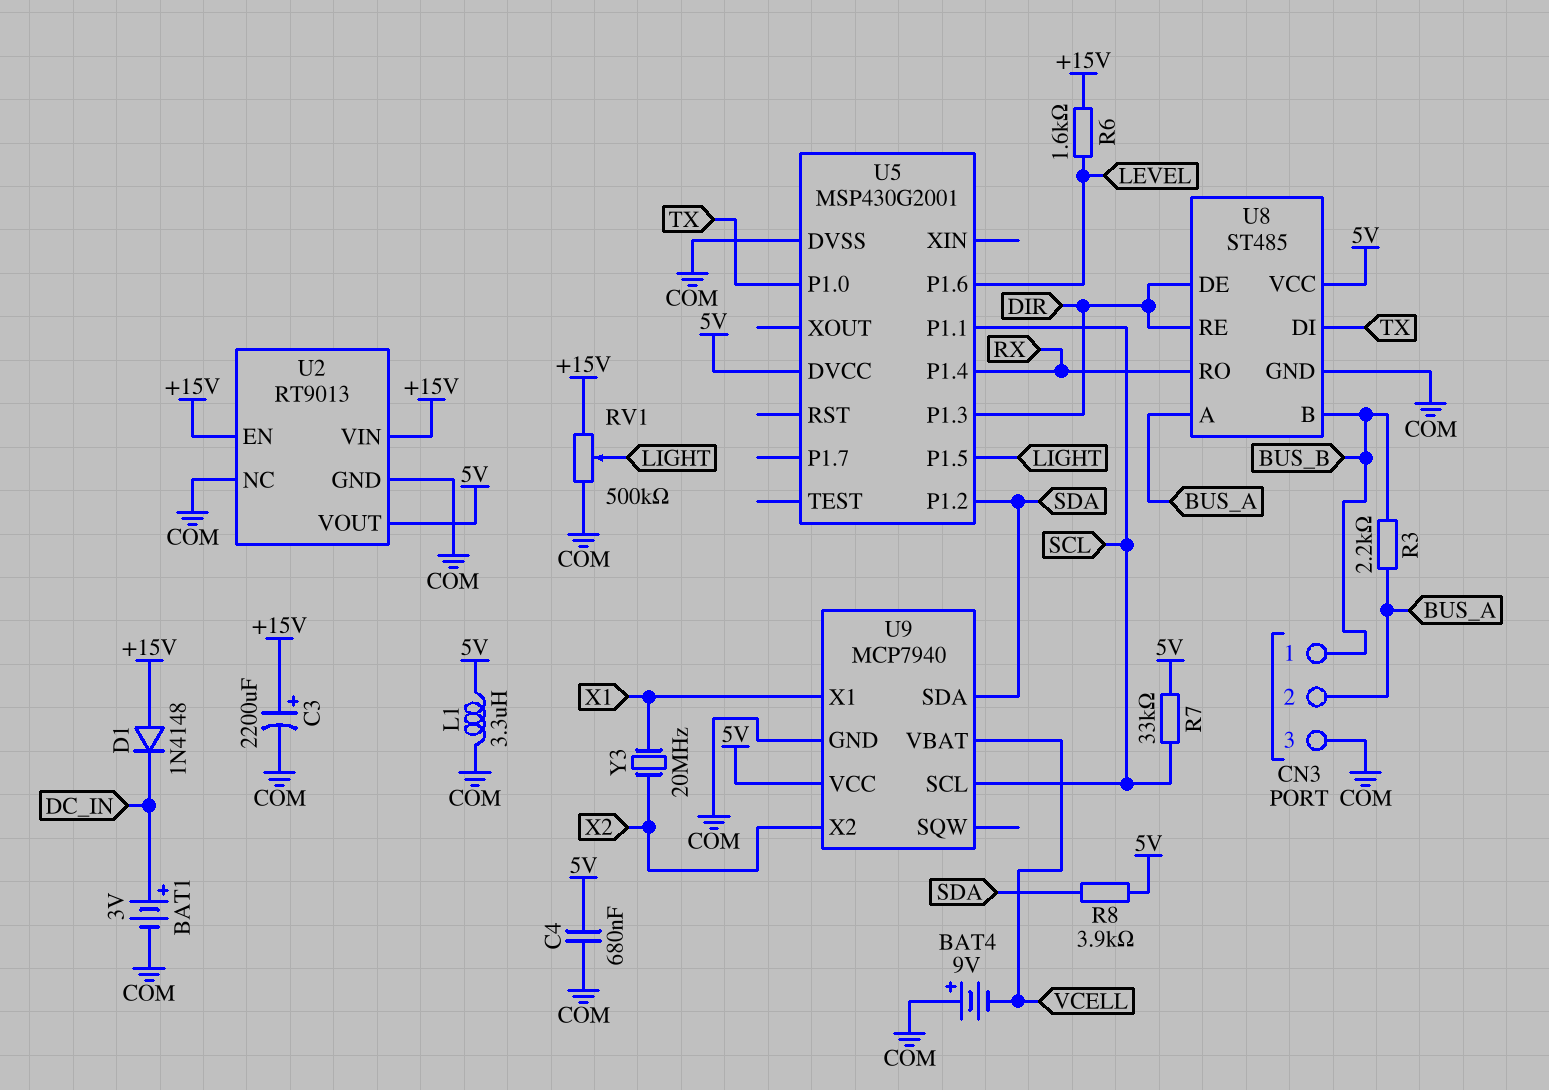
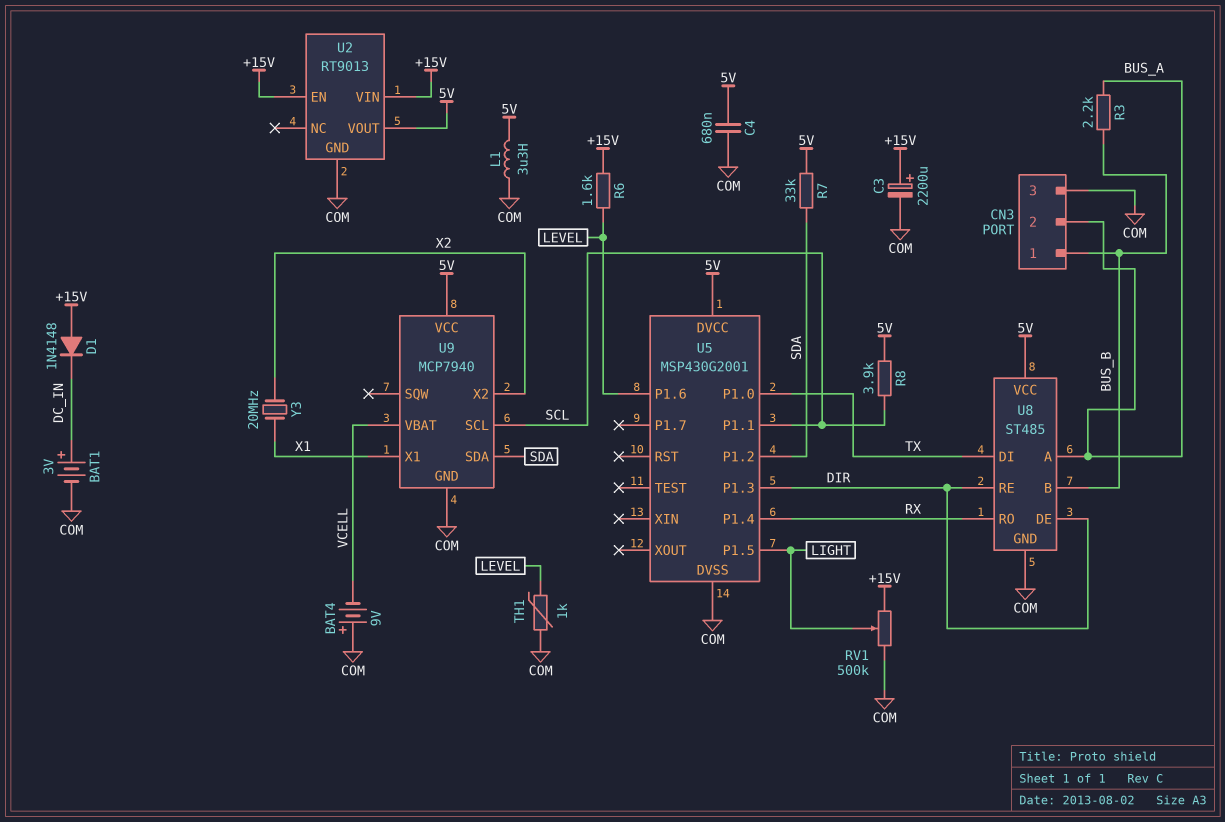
R7: 33k (5V, SCL) -> 33k (5V, SDA)
R8: 3.9k (5V, SDA) -> 3.9k (5V, SCL)
TH1: none -> 1k (COM, LEVEL)
U2 pin NC: COM -> none

